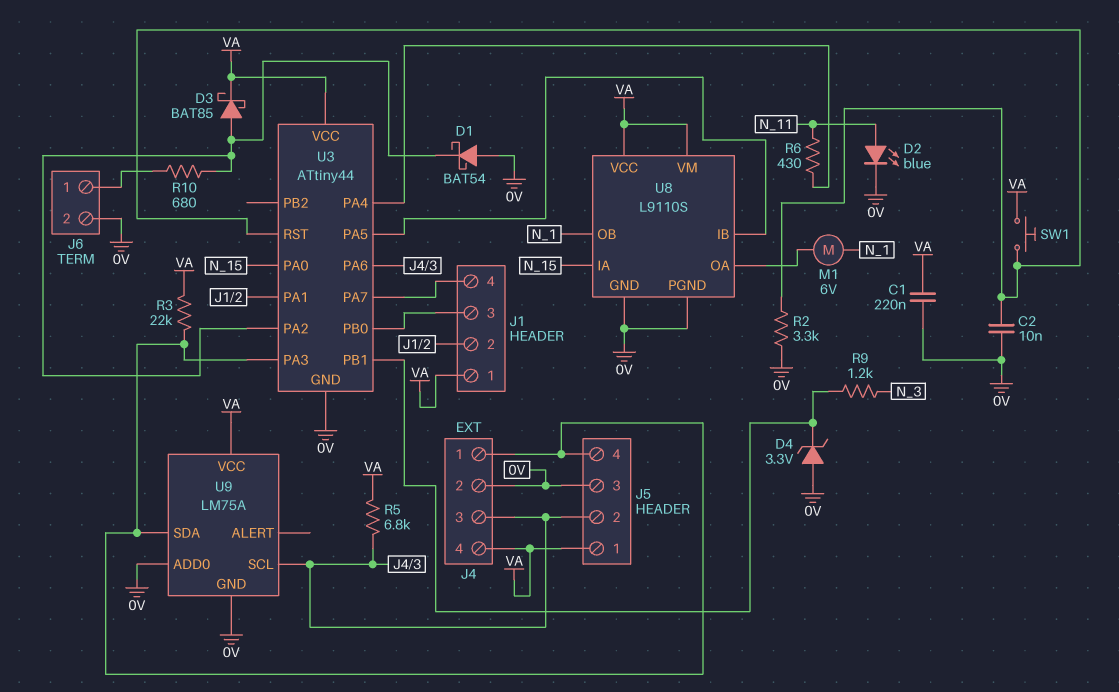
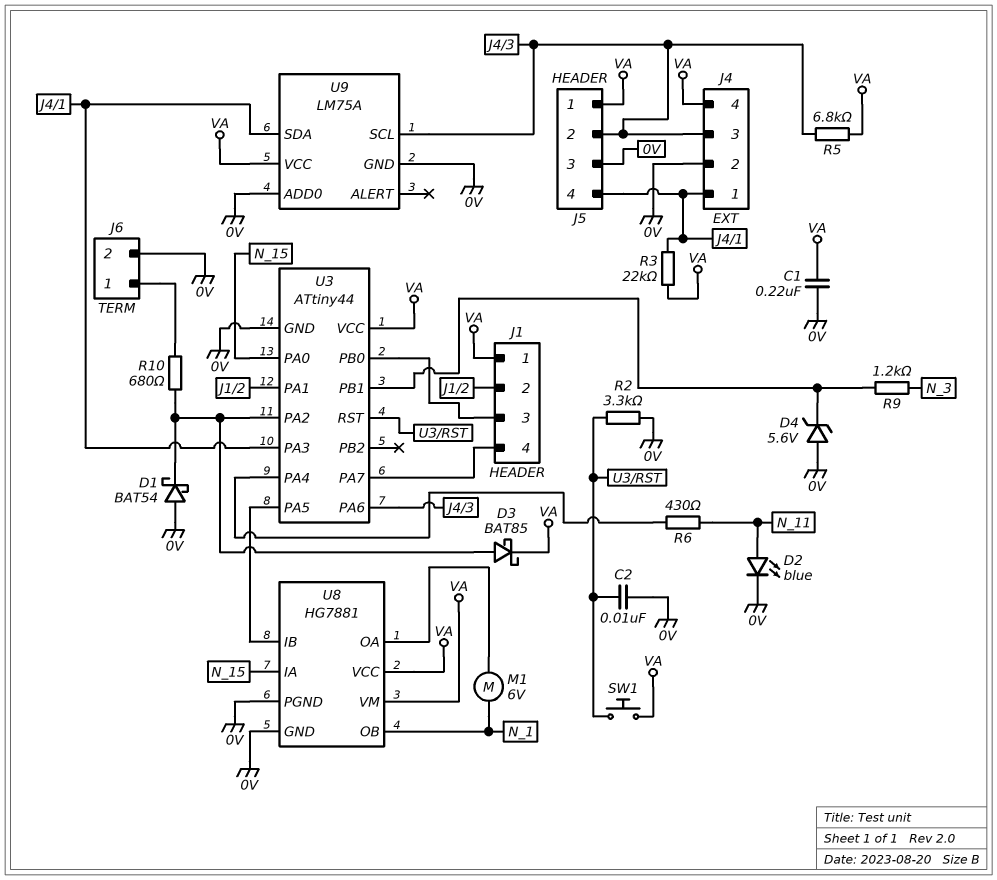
D4: zener 3.3V (A 0V, K U3/PB1) -> zener 5.6V (A 0V, K U3/PB1)
U8: L9110S -> HG7881

